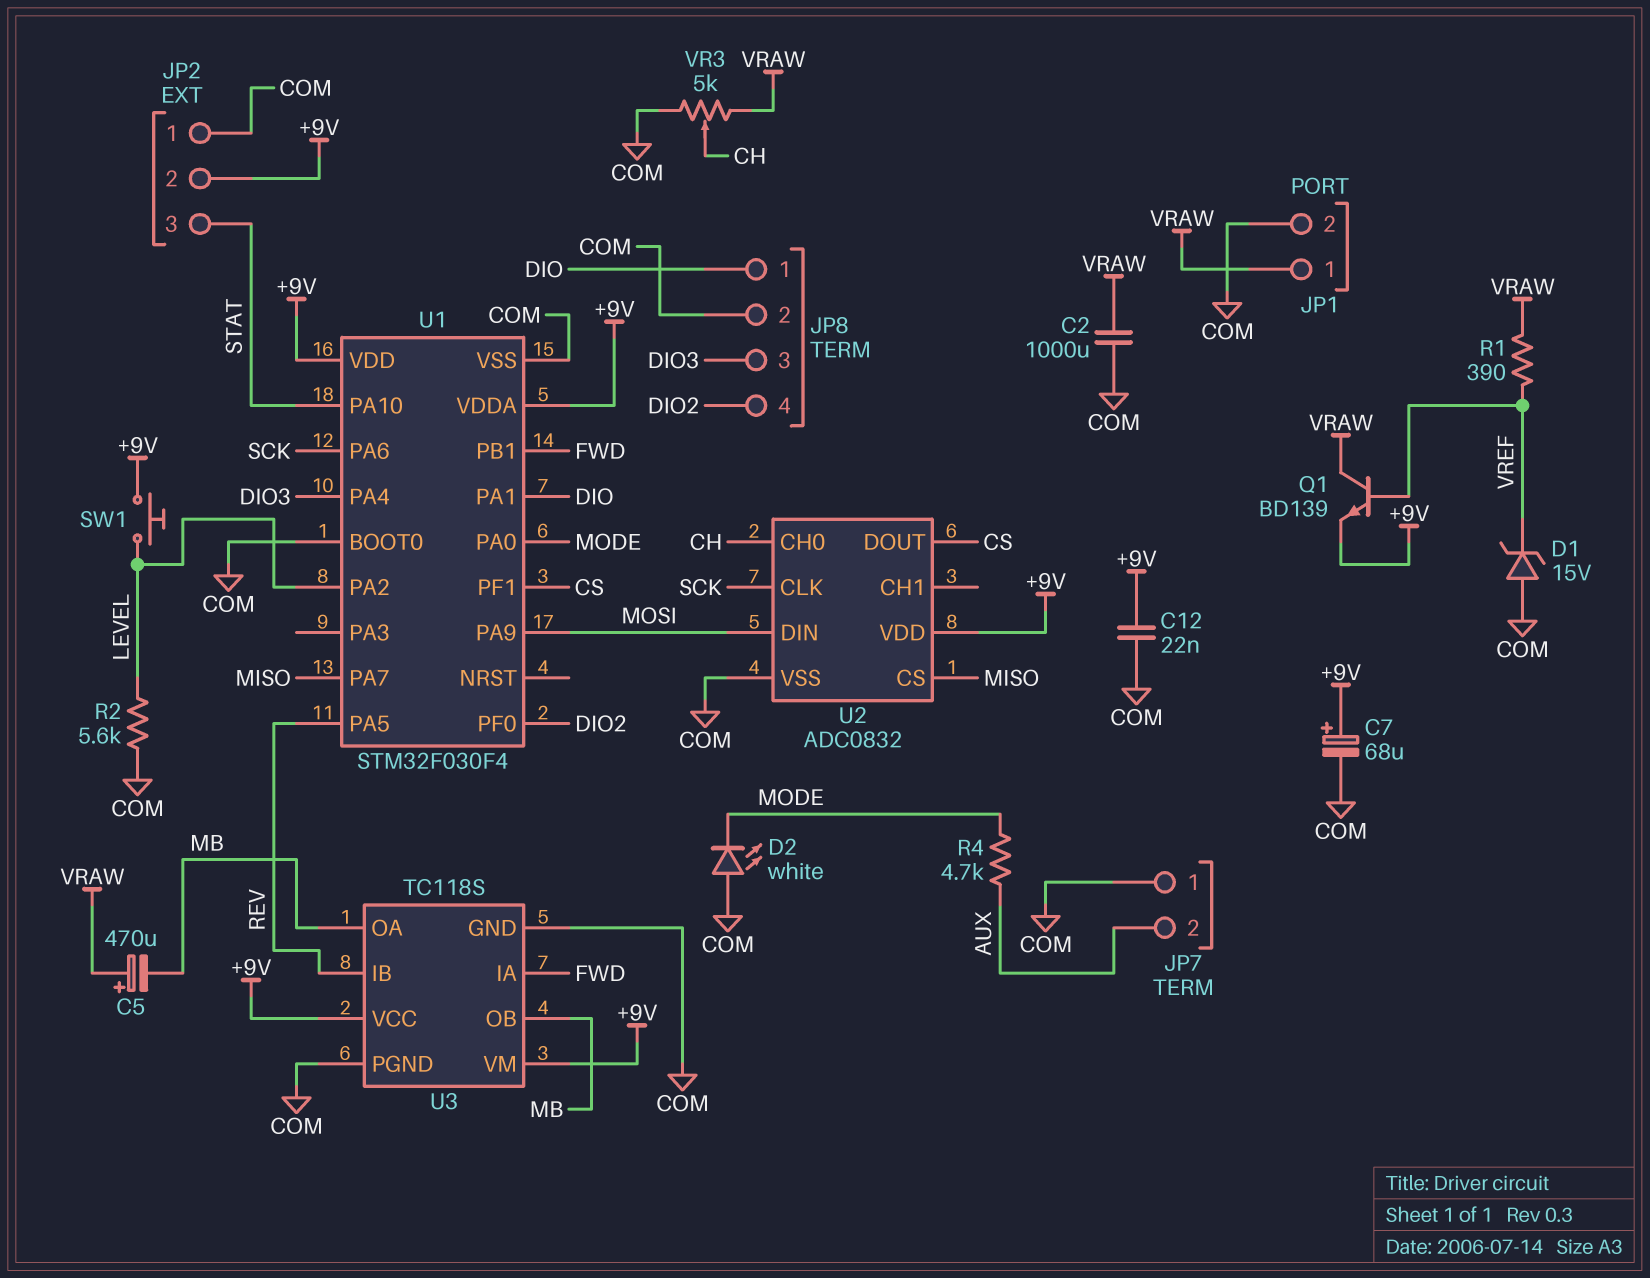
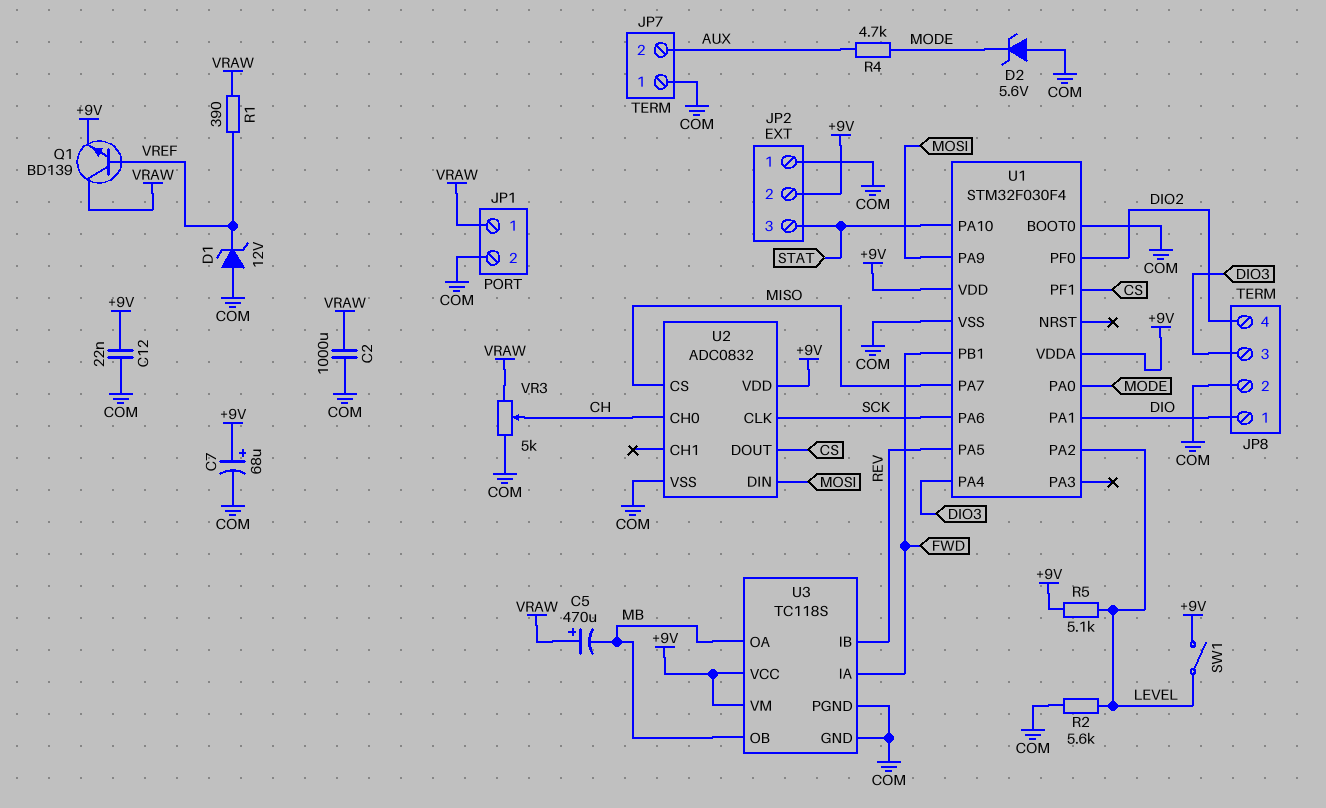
D1: zener 15V (A COM, K VREF) -> zener 12V (A COM, K VREF)
D2: LED white (A COM, K MODE) -> zener 5.6V (A COM, K MODE)
R5: none -> 5.1k (+9V, LEVEL)
SW1: button (+9V, LEVEL) -> switch (+9V, LEVEL)

